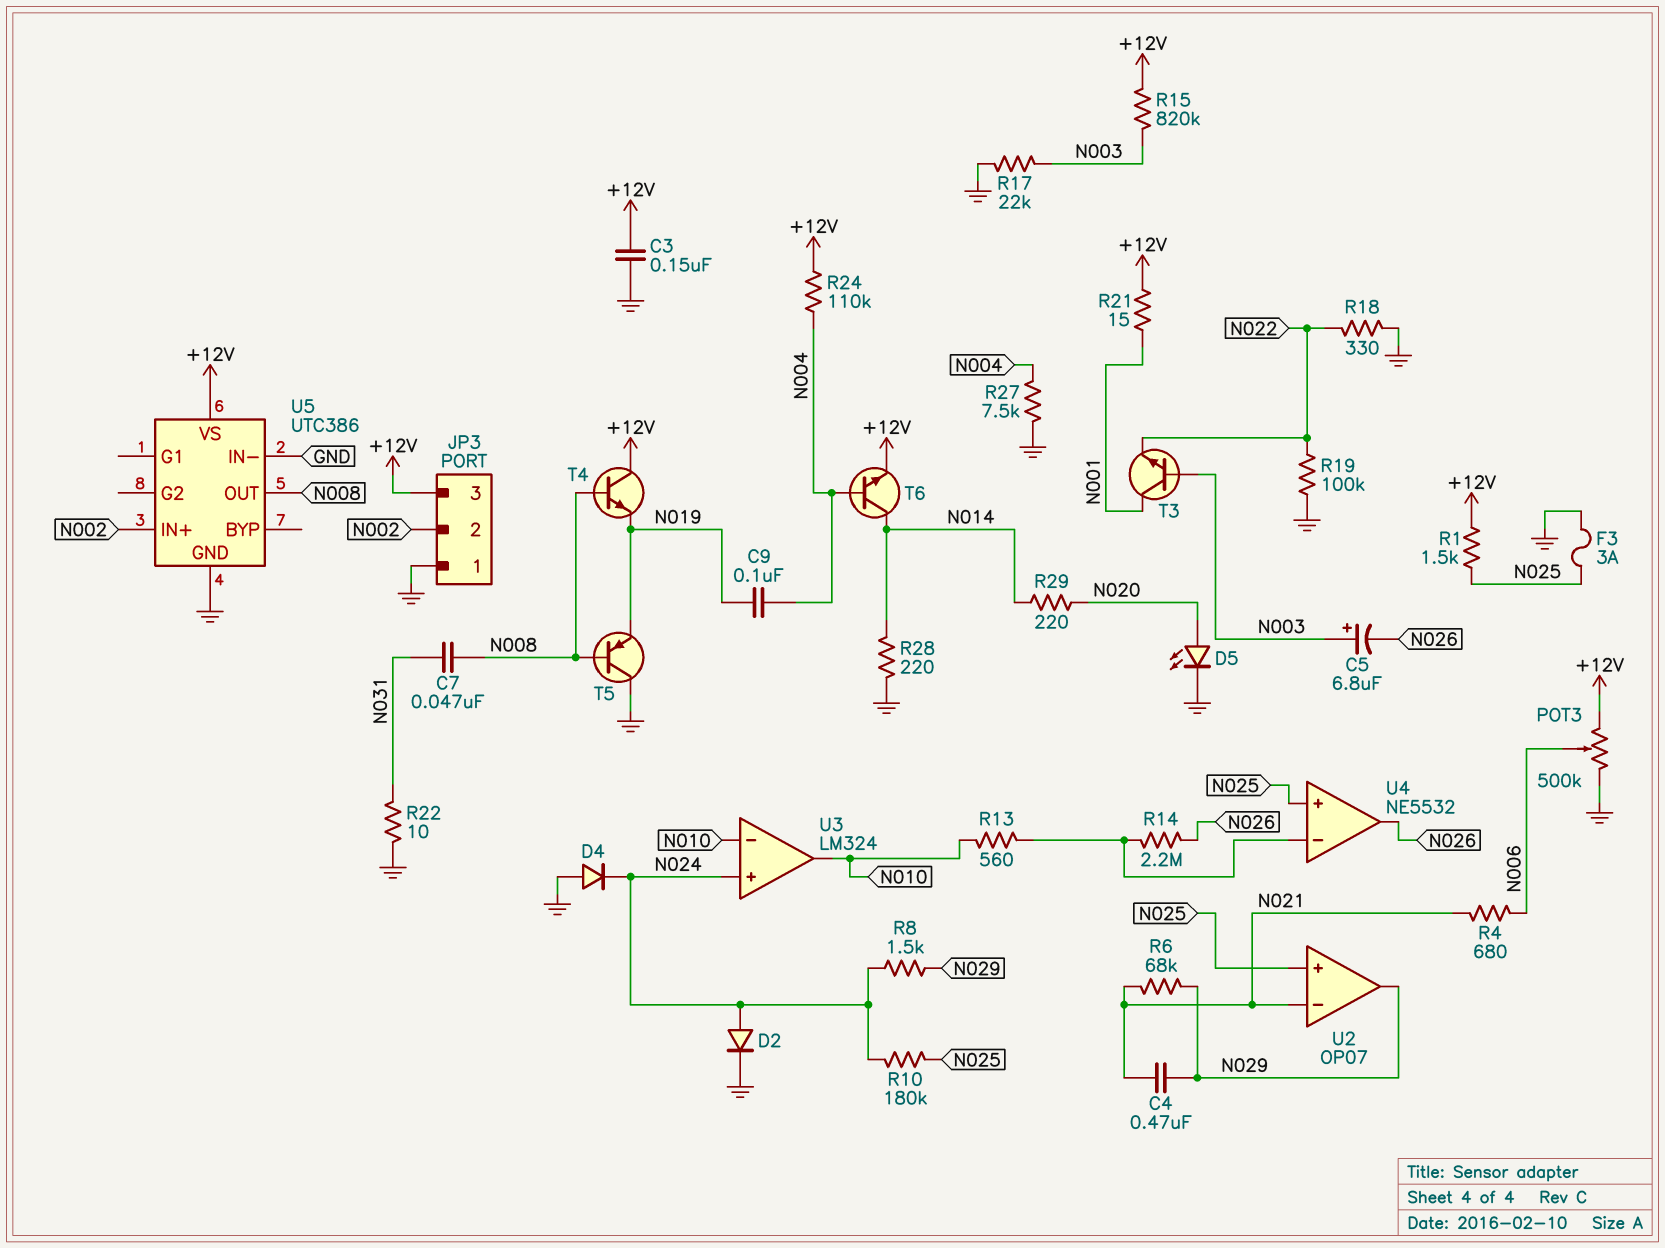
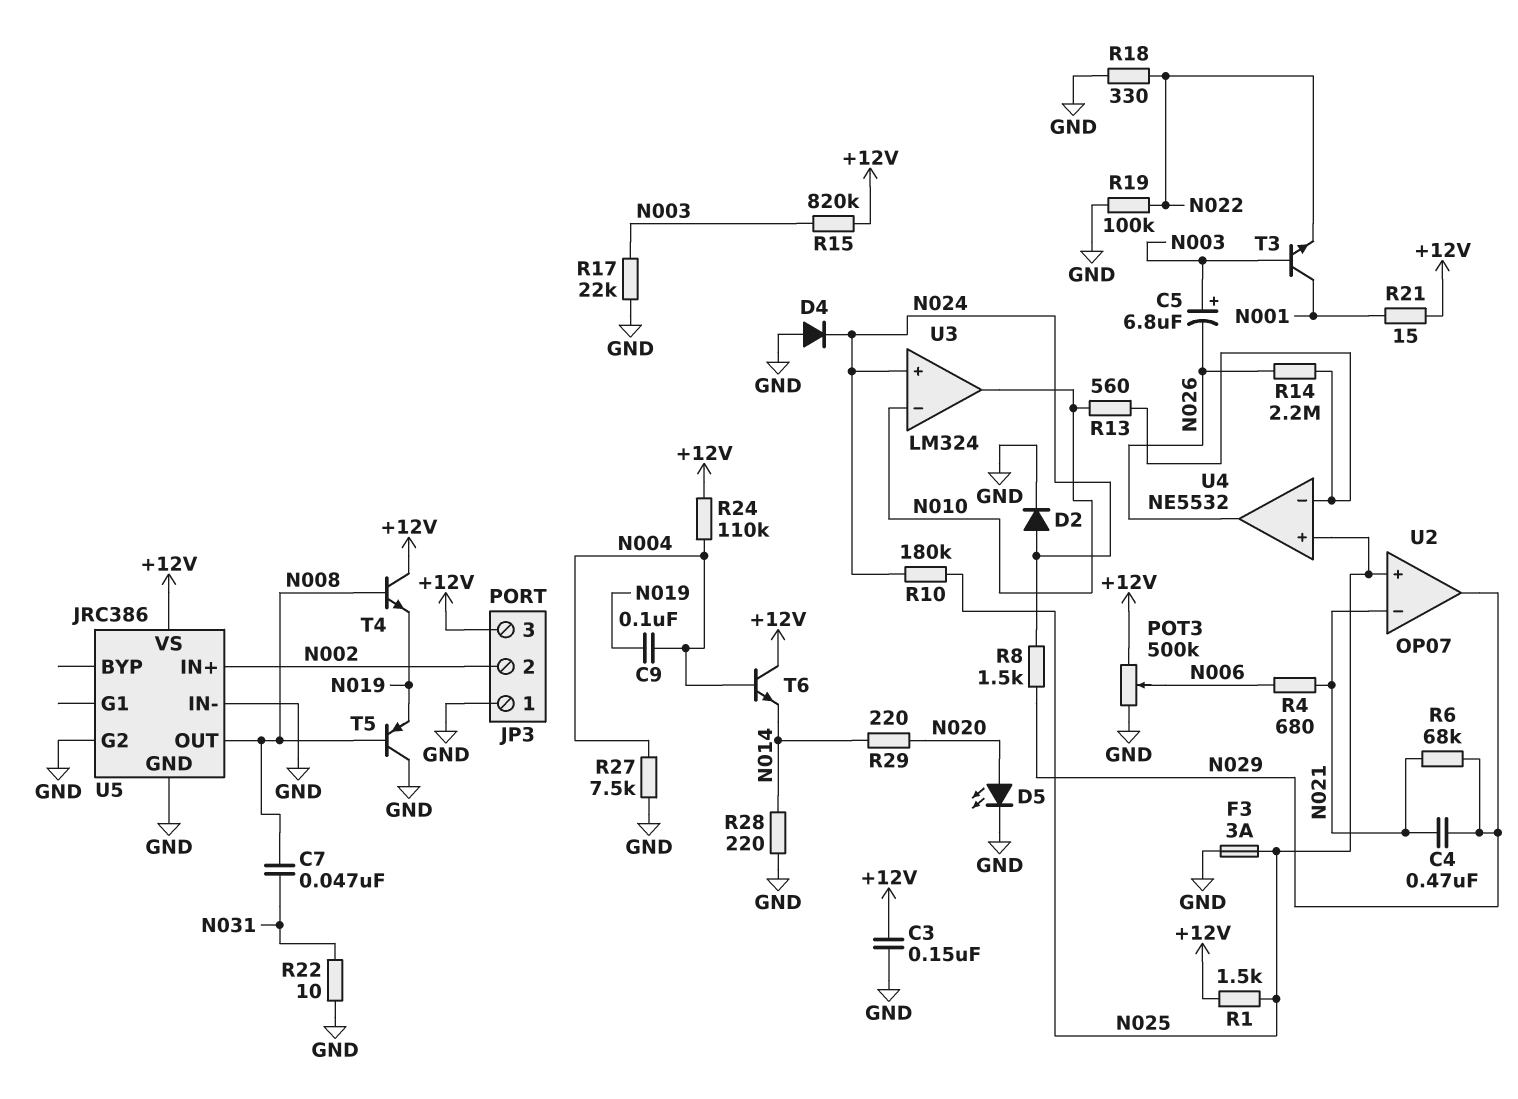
T6: NPN (B N004, C N014, E +12V) -> NPN (B N004, C +12V, E N014)
U5: UTC386 -> JRC386
U5 pin G2: none -> GND

